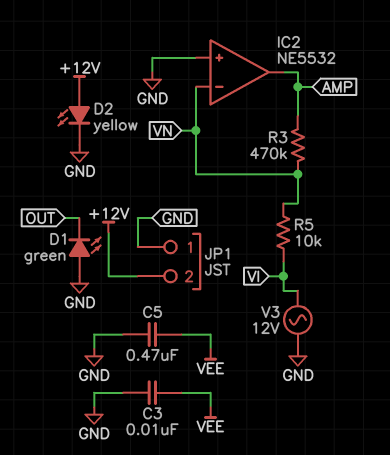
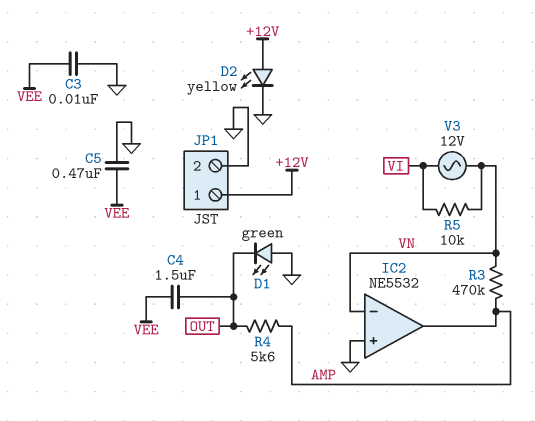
C4: none -> 1.5uF (OUT, VEE)
JP1 pin 1: GND -> +12V
JP1 pin 2: +12V -> GND
R4: none -> 5.6k (AMP, OUT)
V3: AC 12V (GND, VI) -> AC 12V (VI, VN)

